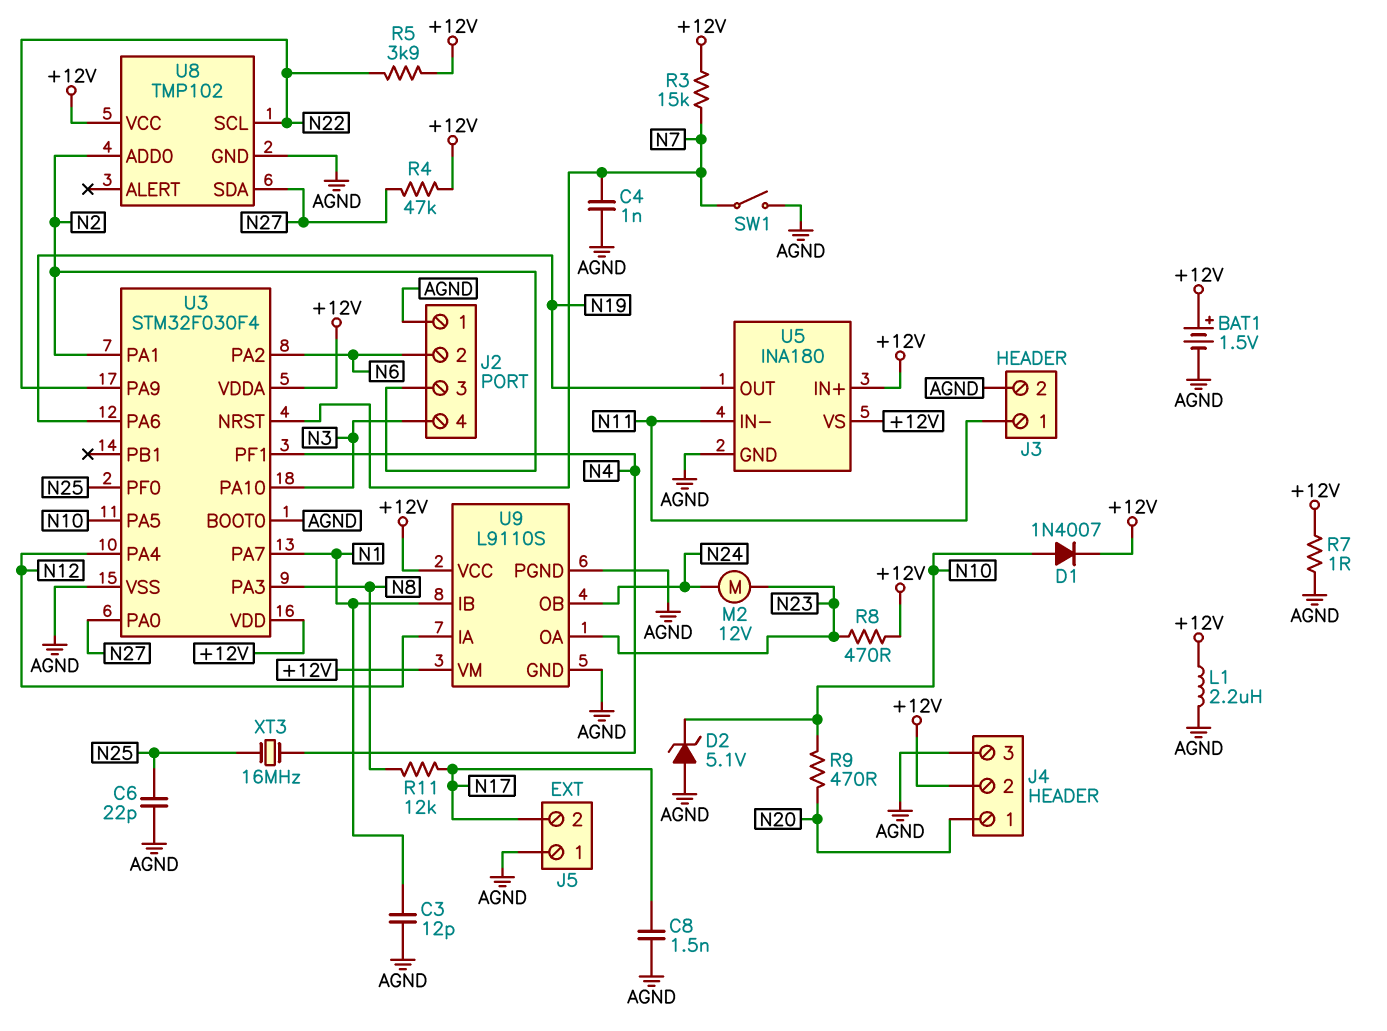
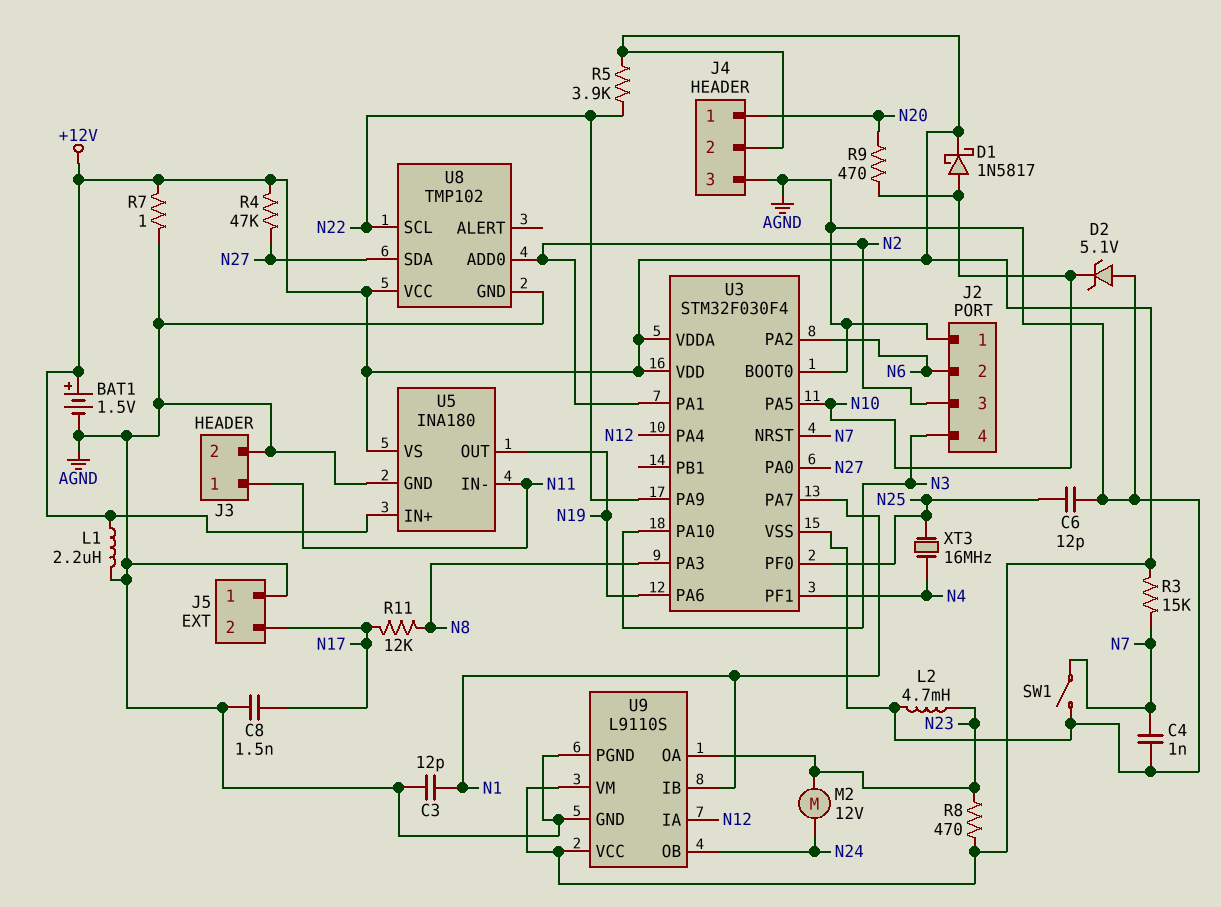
C6: 22pF (AGND, N25) -> 12pF (AGND, N25)
D1: diode 1N4007 (A N10, K +12V) -> schottky 1N5817 (A N10, K +12V)
L2: none -> 4.7mH (AGND, N23)

